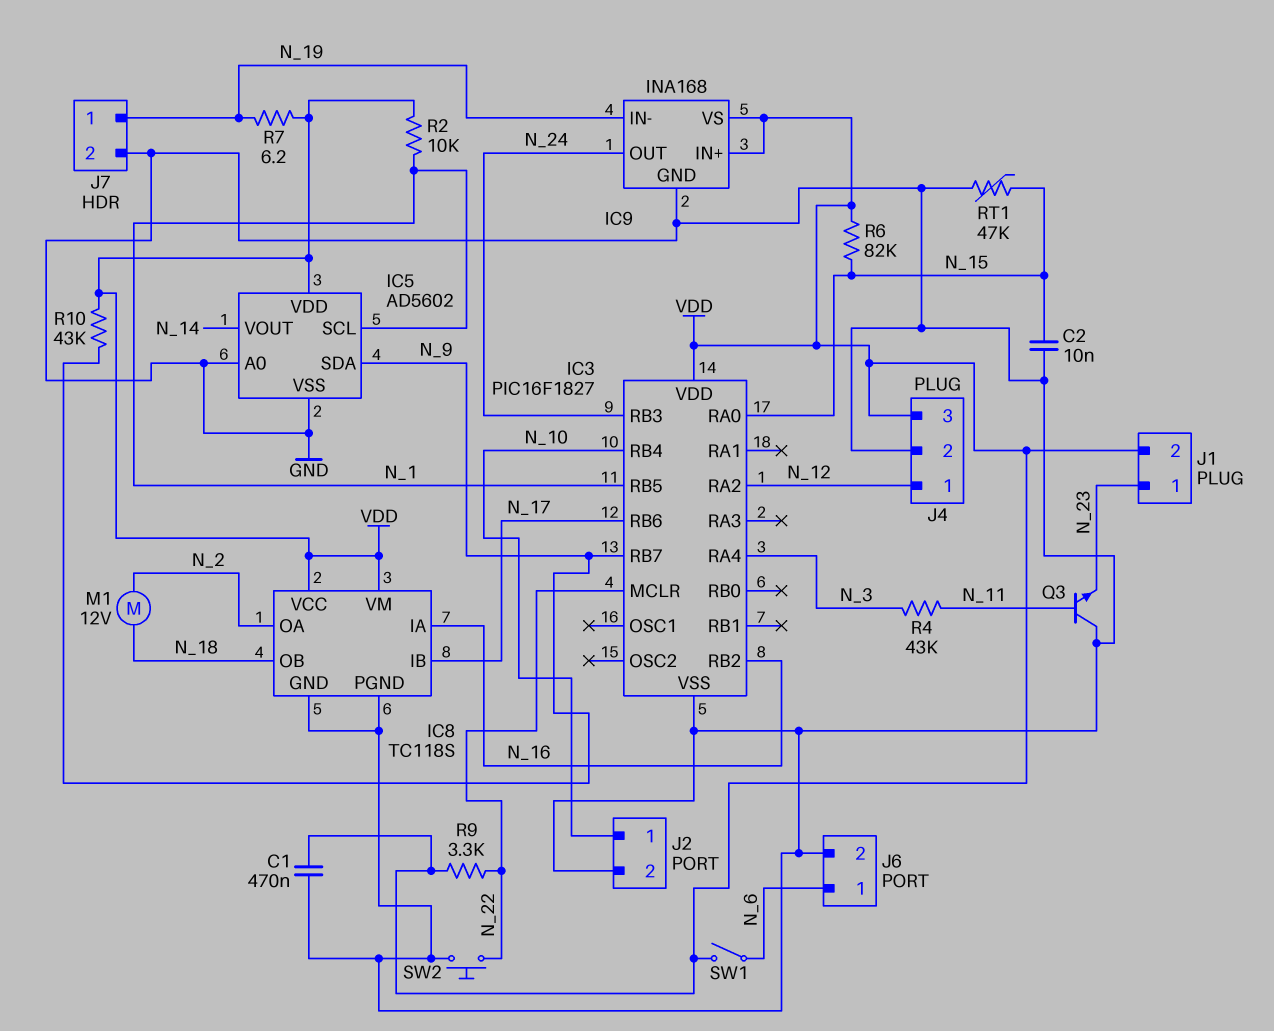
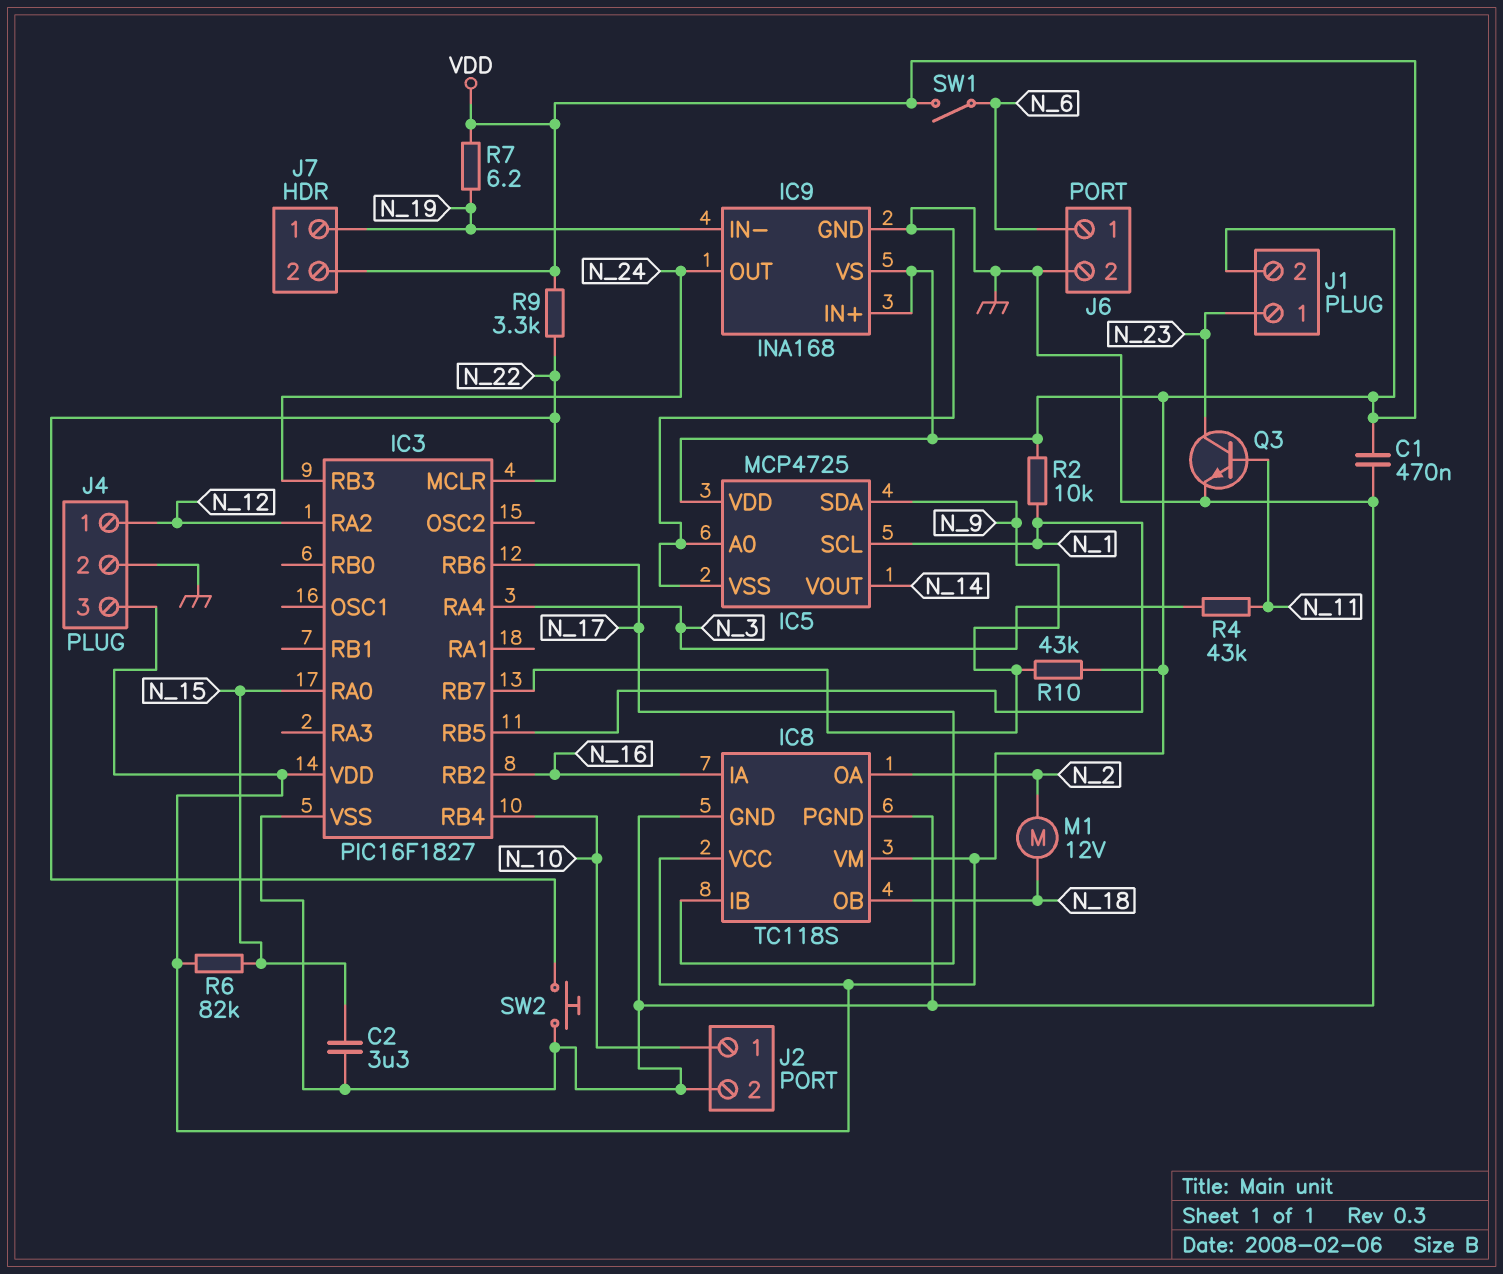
C2: 10nF (GND, N_15) -> 3.3uF (GND, N_15)
IC5: AD5602 -> MCP4725
J7 pin 2: GND -> VDD
Q3: NPN (B N_11, C GND, E N_23) -> NPN (B N_11, C N_23, E GND)
RT1: 47k (GND, N_15) -> none

